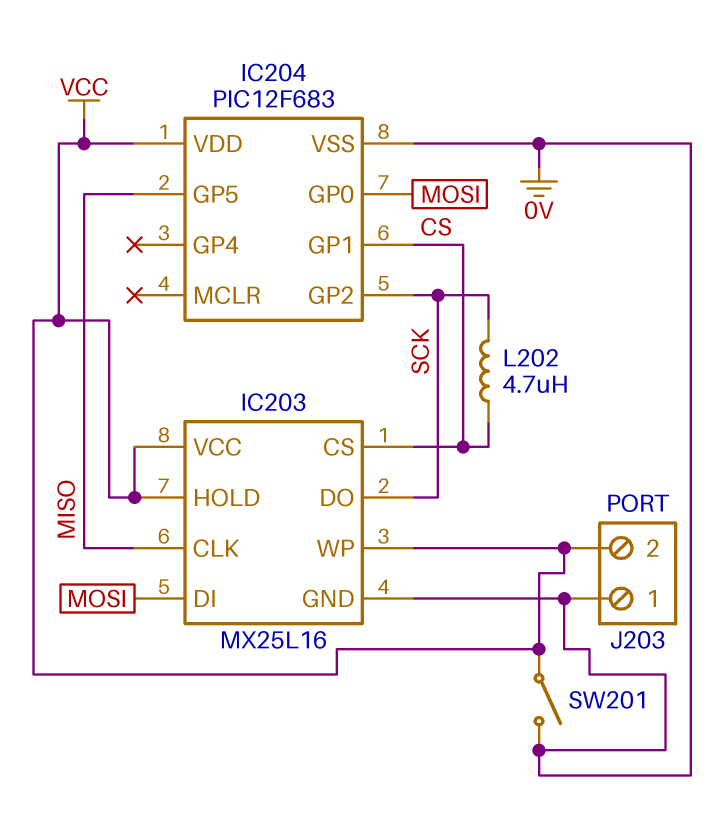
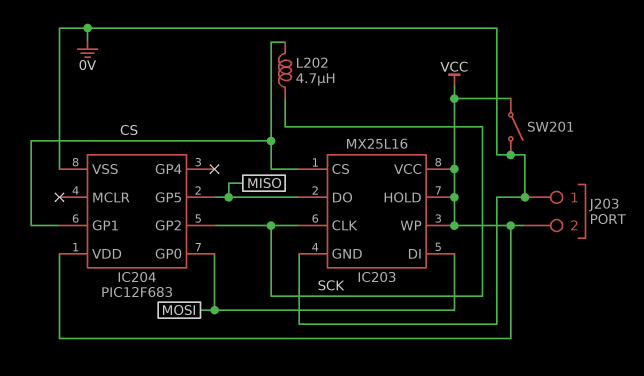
IC203 pin CLK: MISO -> SCK
IC203 pin DO: SCK -> MISO

